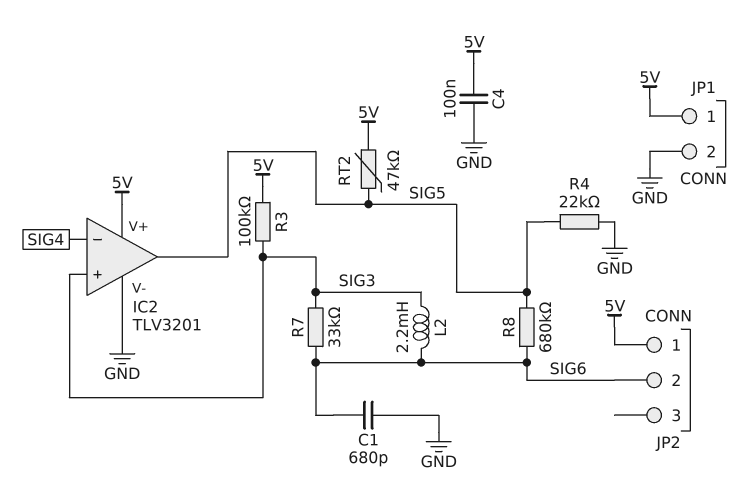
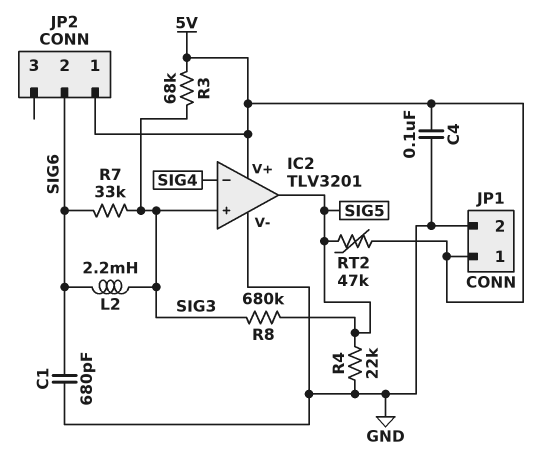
R3: 100k (5V, SIG3) -> 68k (5V, SIG3)
R8: 680k (SIG5, SIG6) -> 680k (SIG3, SIG5)

